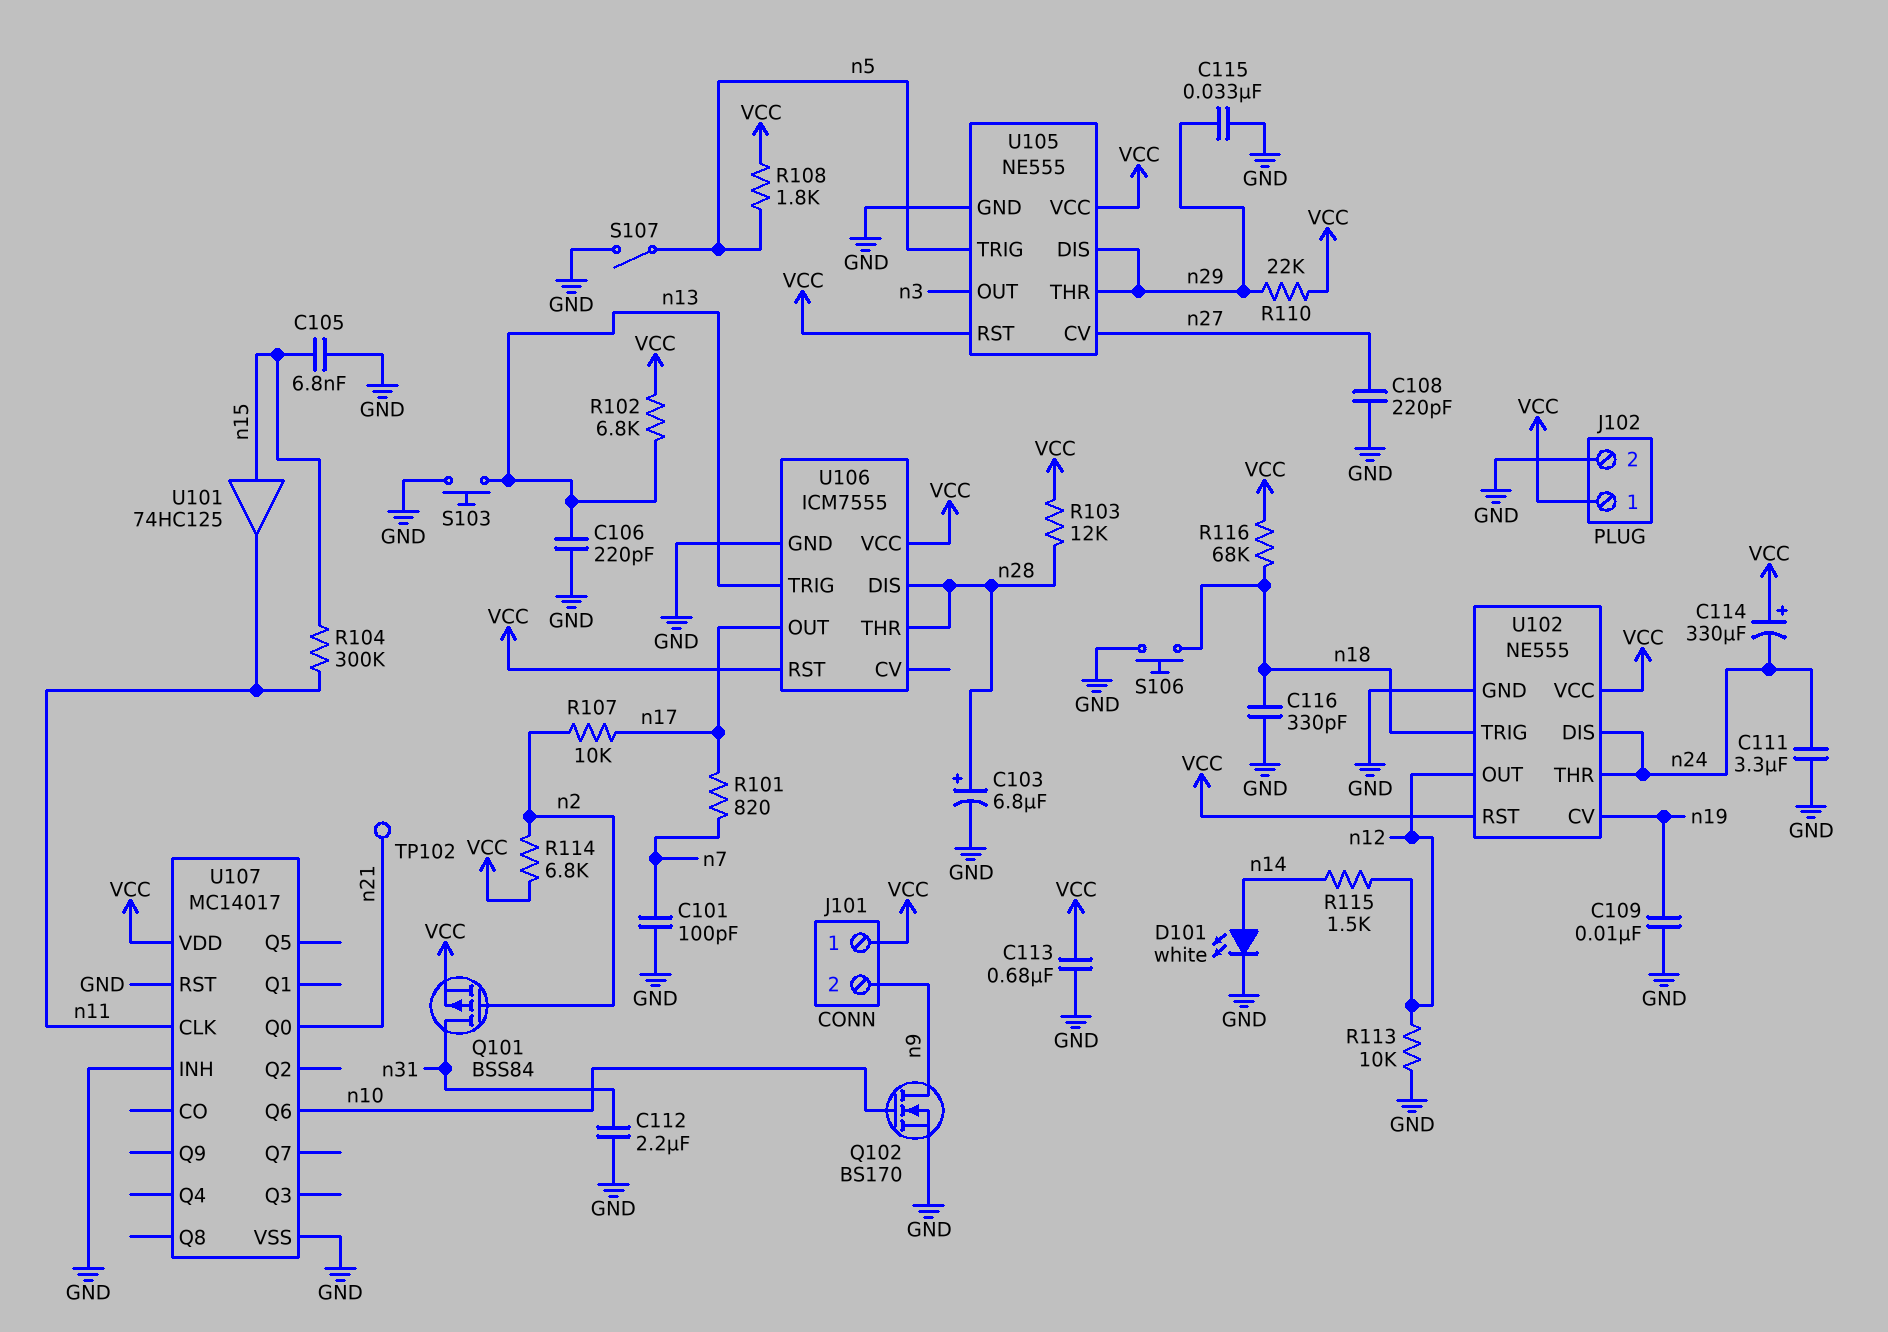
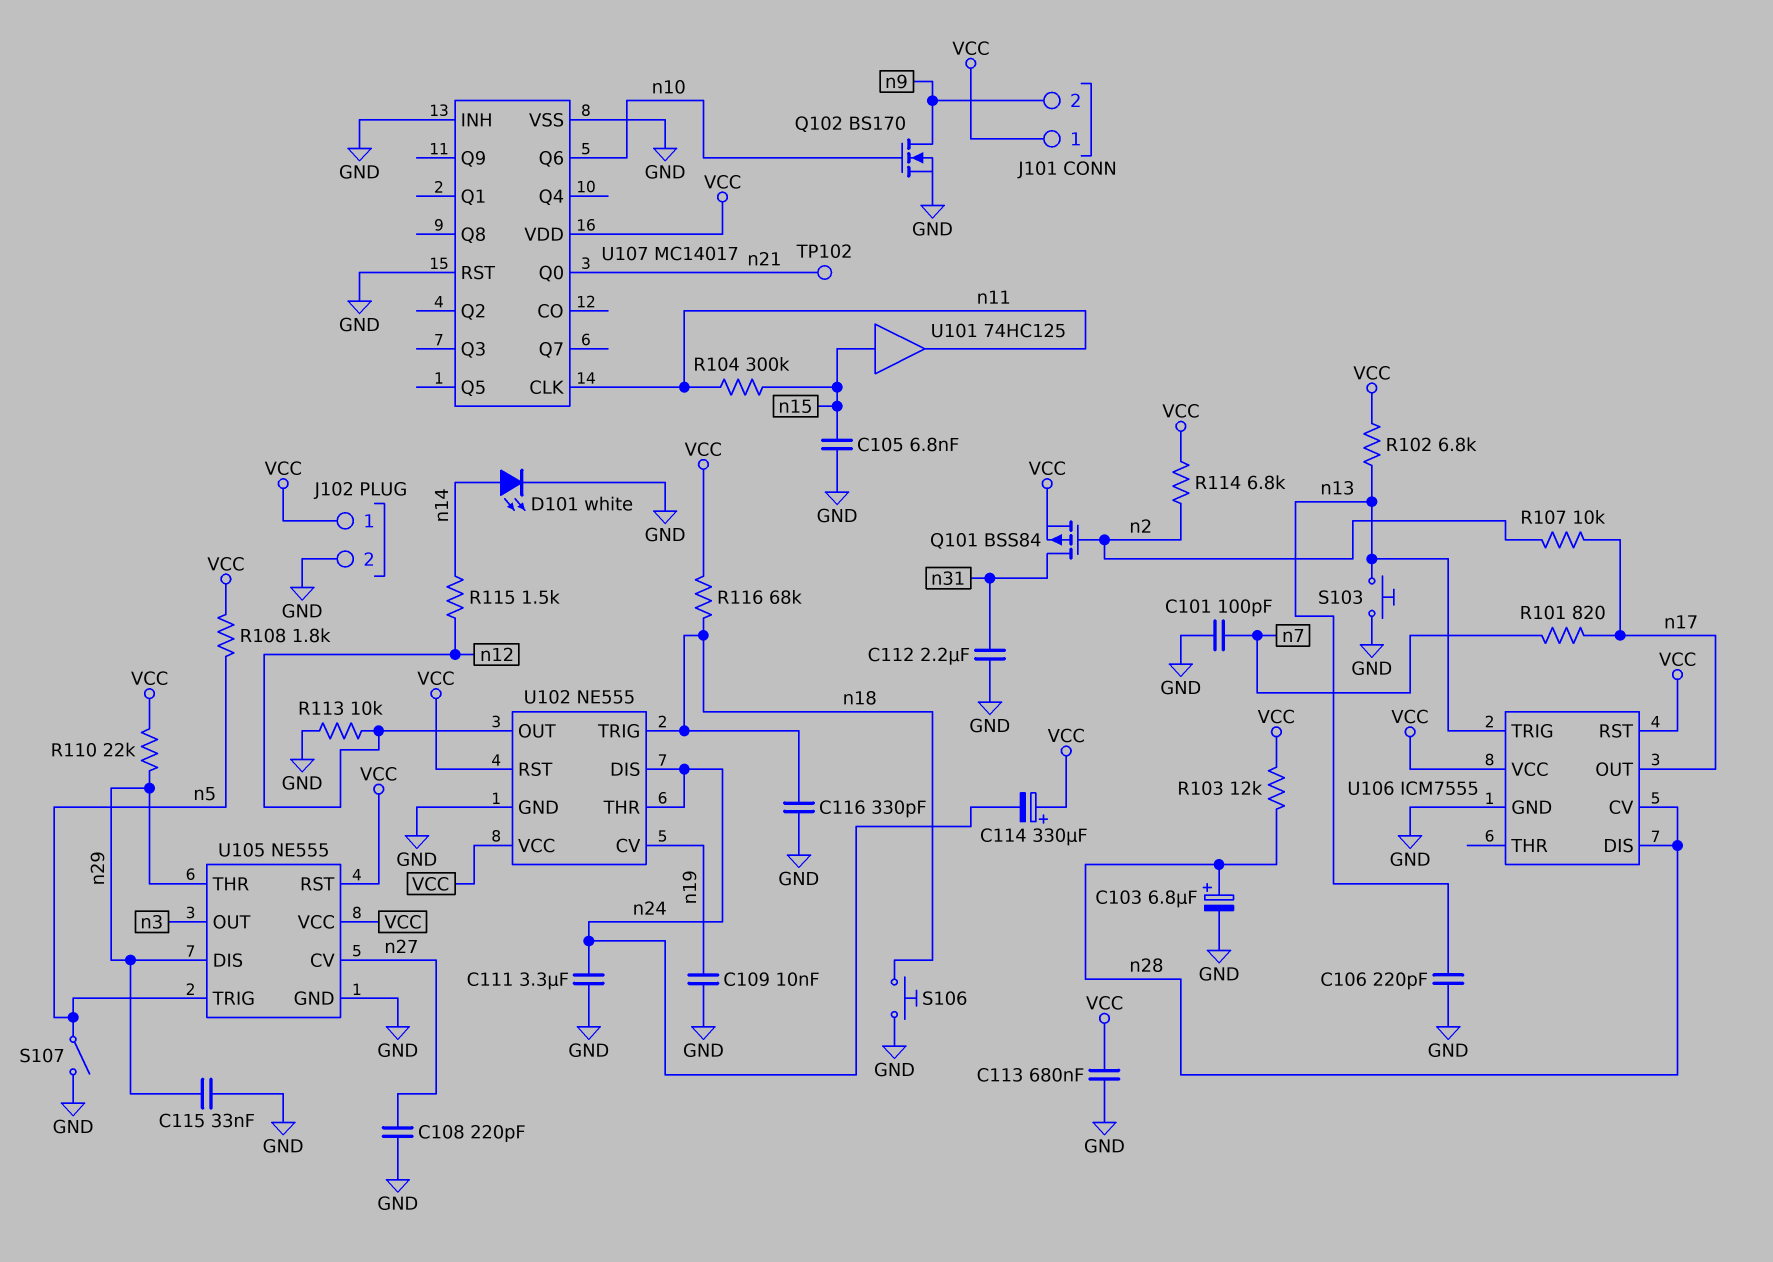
U106 pin CV: none -> n28
U106 pin THR: n28 -> none

